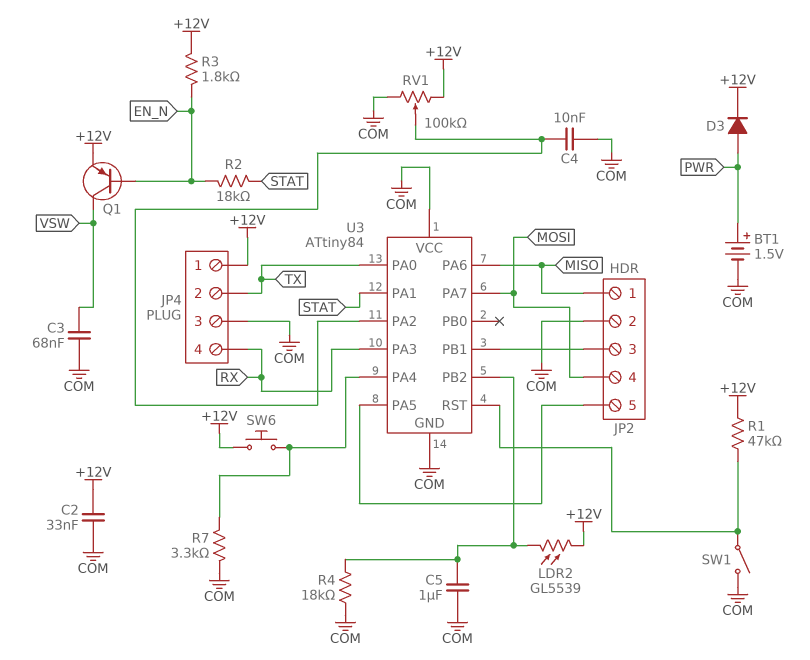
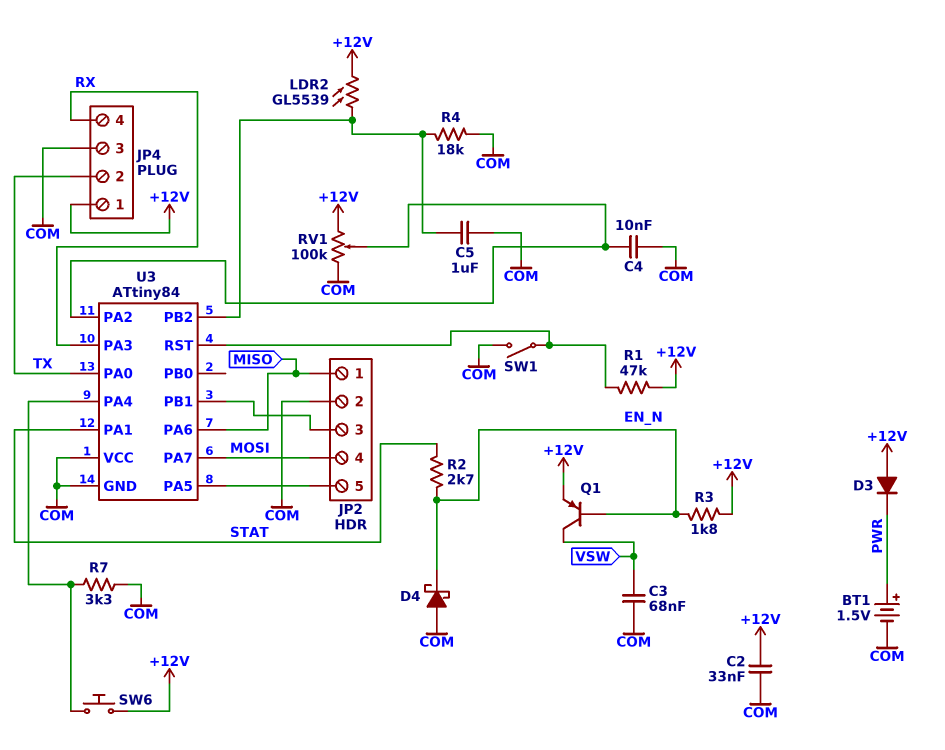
D3: diode (A PWR, K +12V) -> diode (A +12V, K PWR)
D4: none -> schottky (A COM, K EN_N)
R2: 18k (EN_N, STAT) -> 2.7k (EN_N, STAT)

